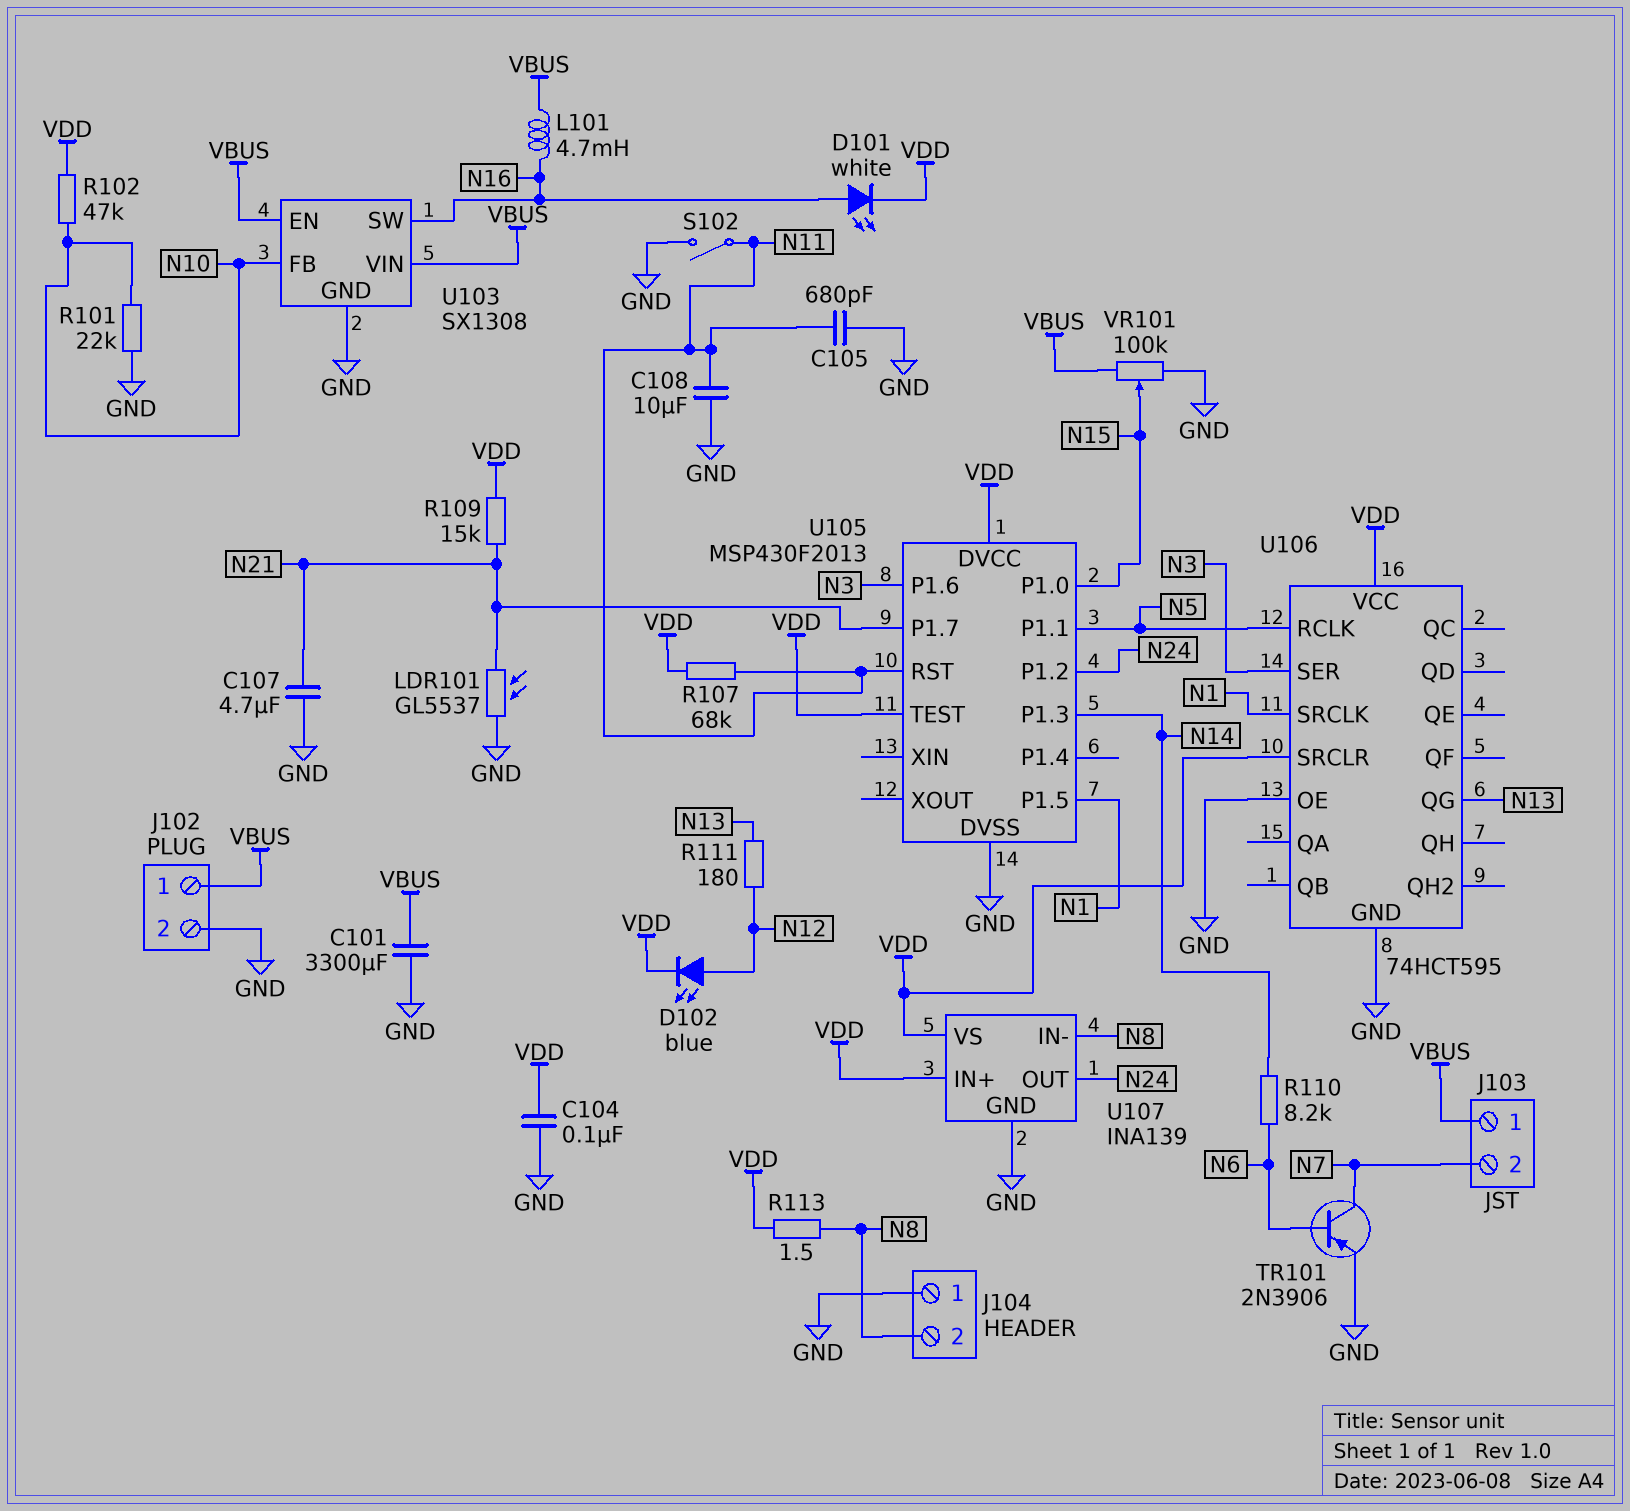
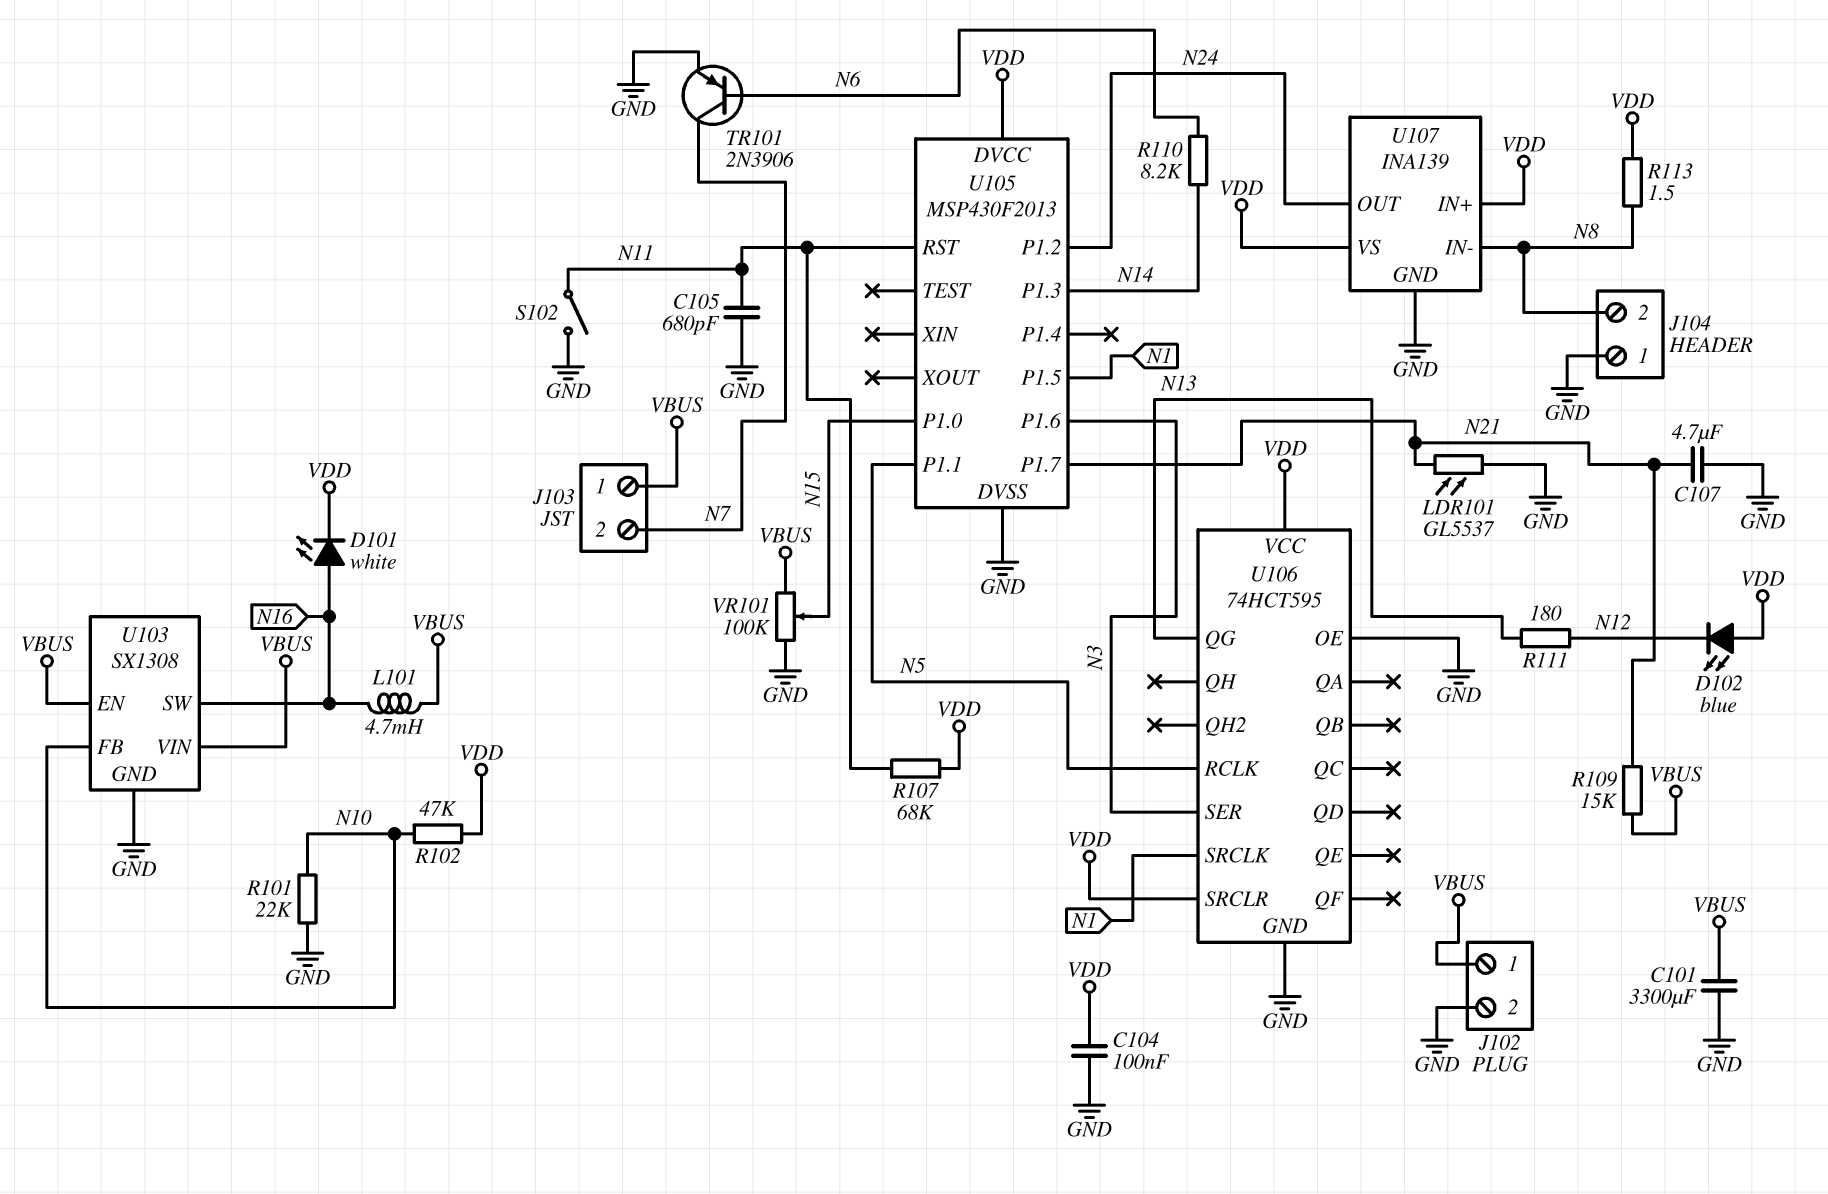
C108: 10uF (GND, N11) -> none
D102: LED blue (A N12, K VDD) -> LED blue (A VDD, K N12)
R109: 15k (N21, VDD) -> 15k (N21, VBUS)
U105 pin TEST: VDD -> none

